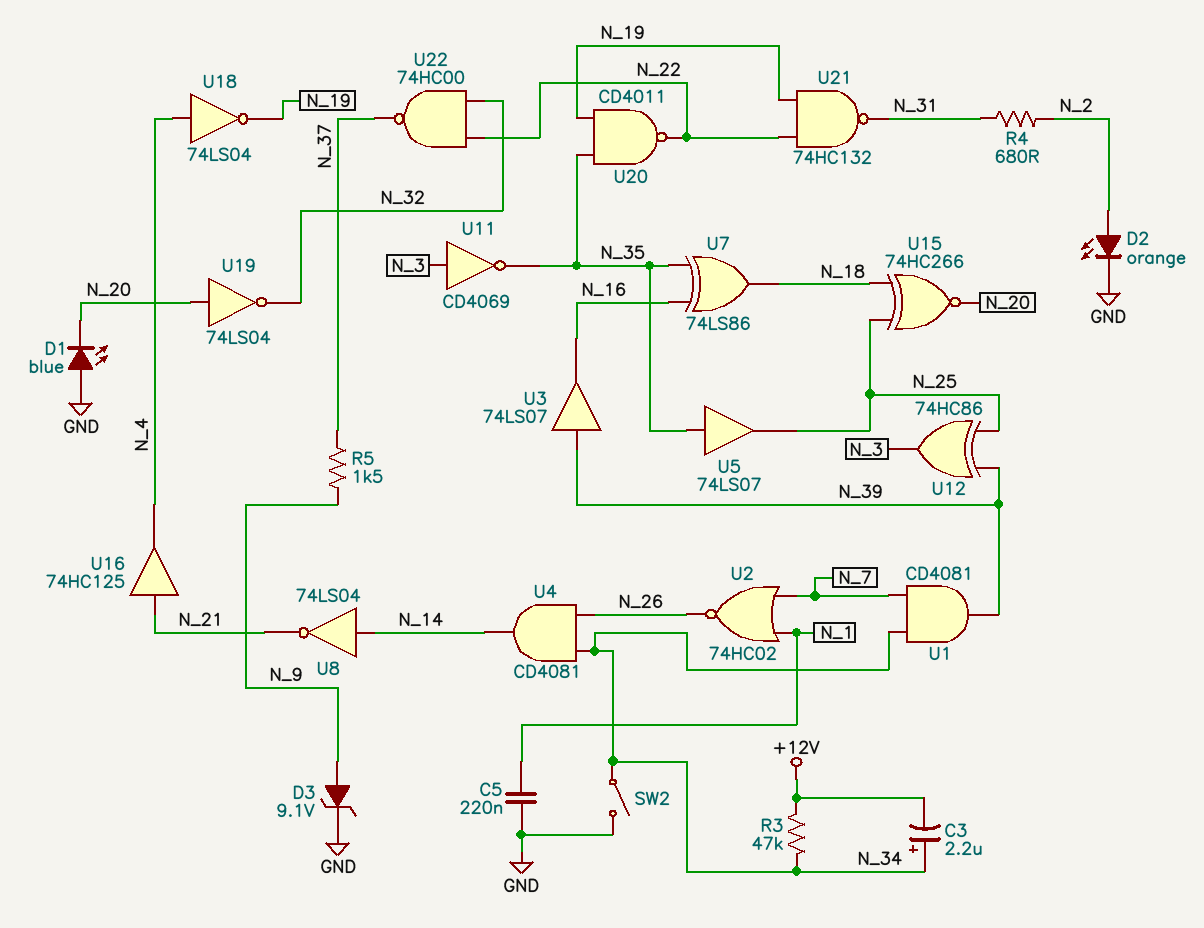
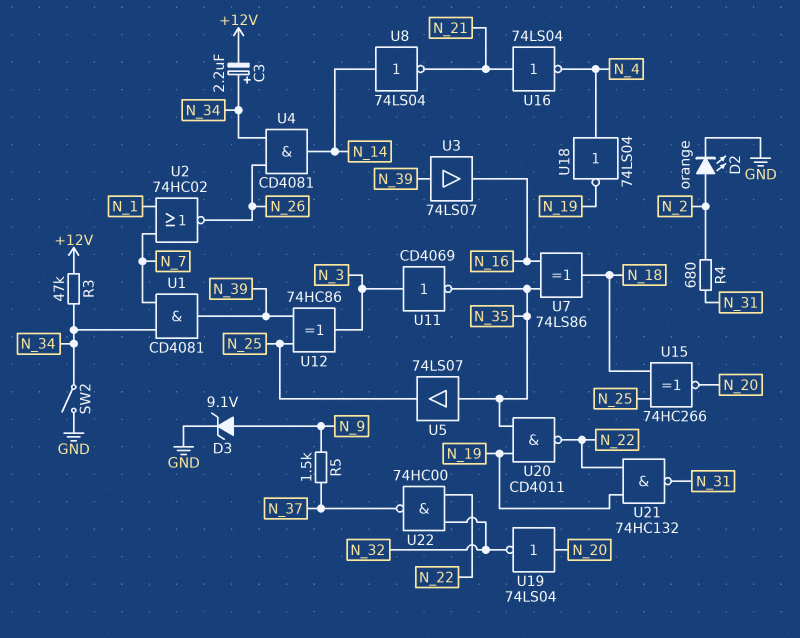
C5: 220nF (GND, N_1) -> none
D1: LED blue (A GND, K N_20) -> none
U16: buffer 74HC125 (in N_21, out N_4) -> NOT 74LS04 (in N_21, out N_4)

